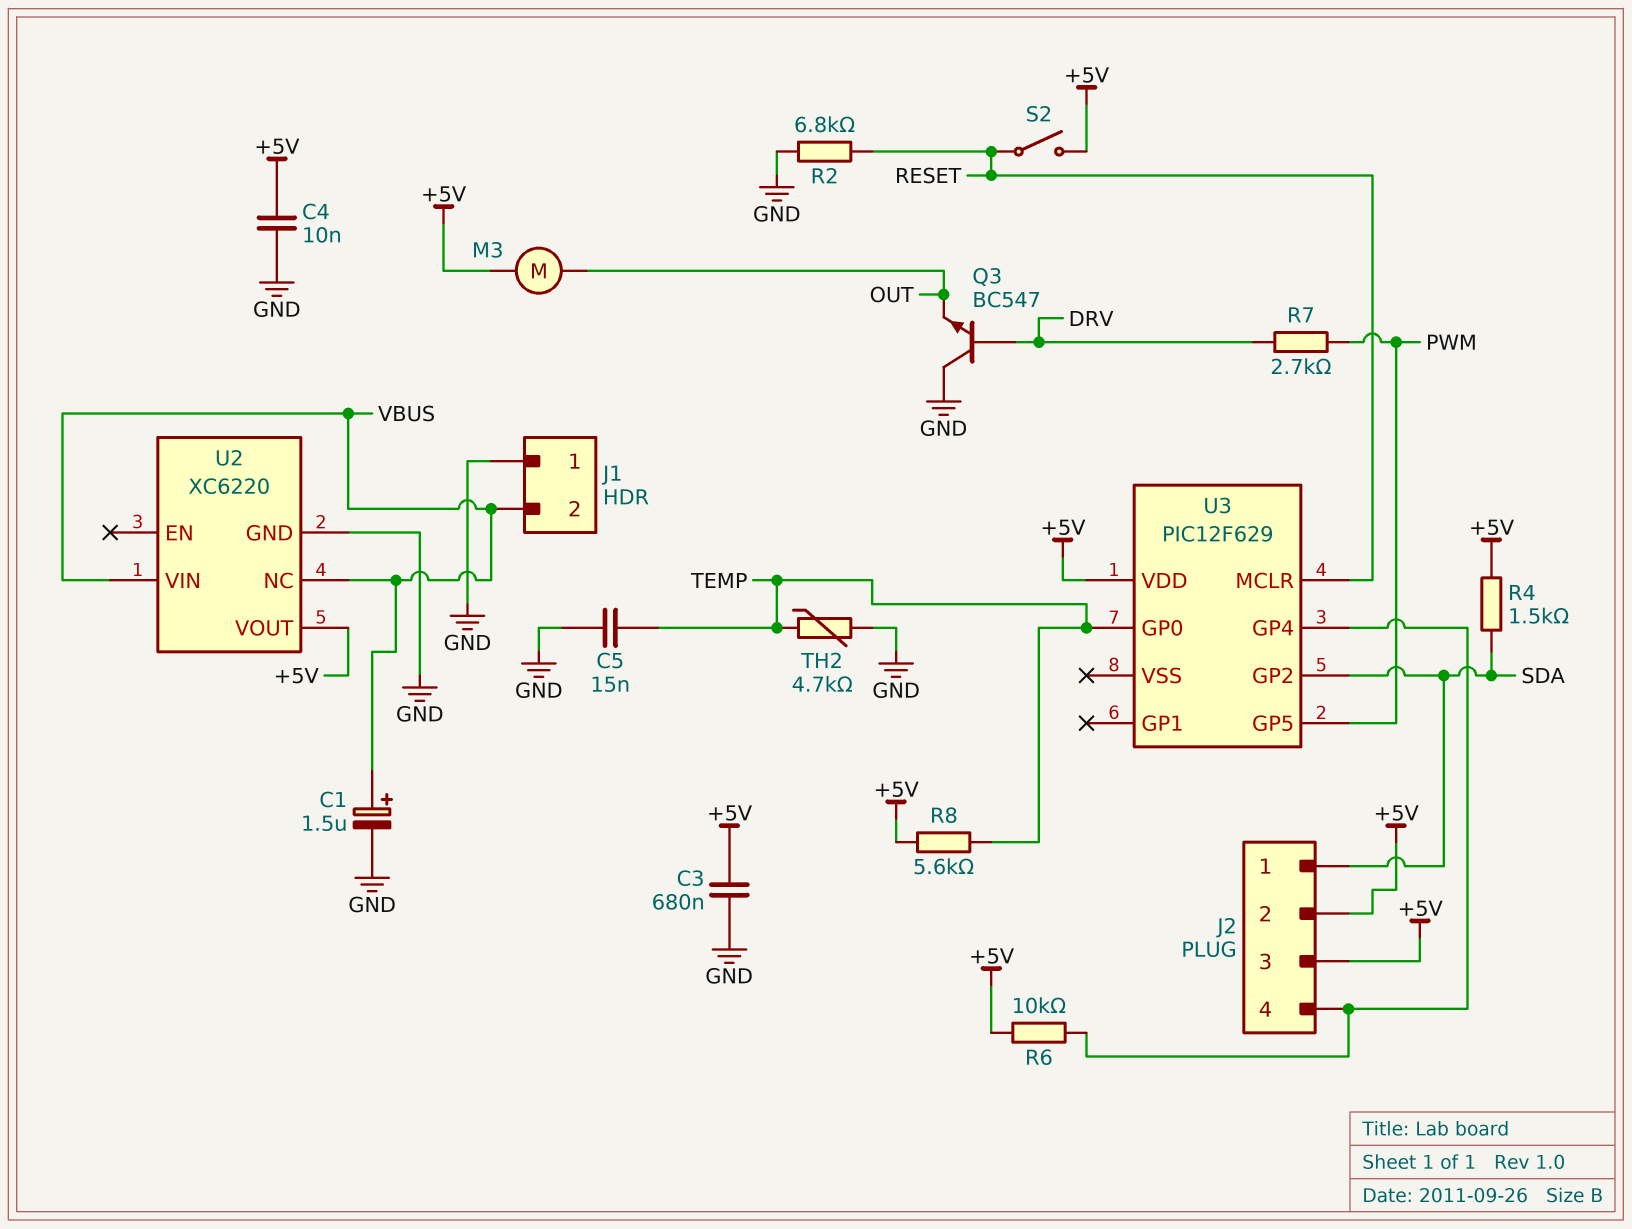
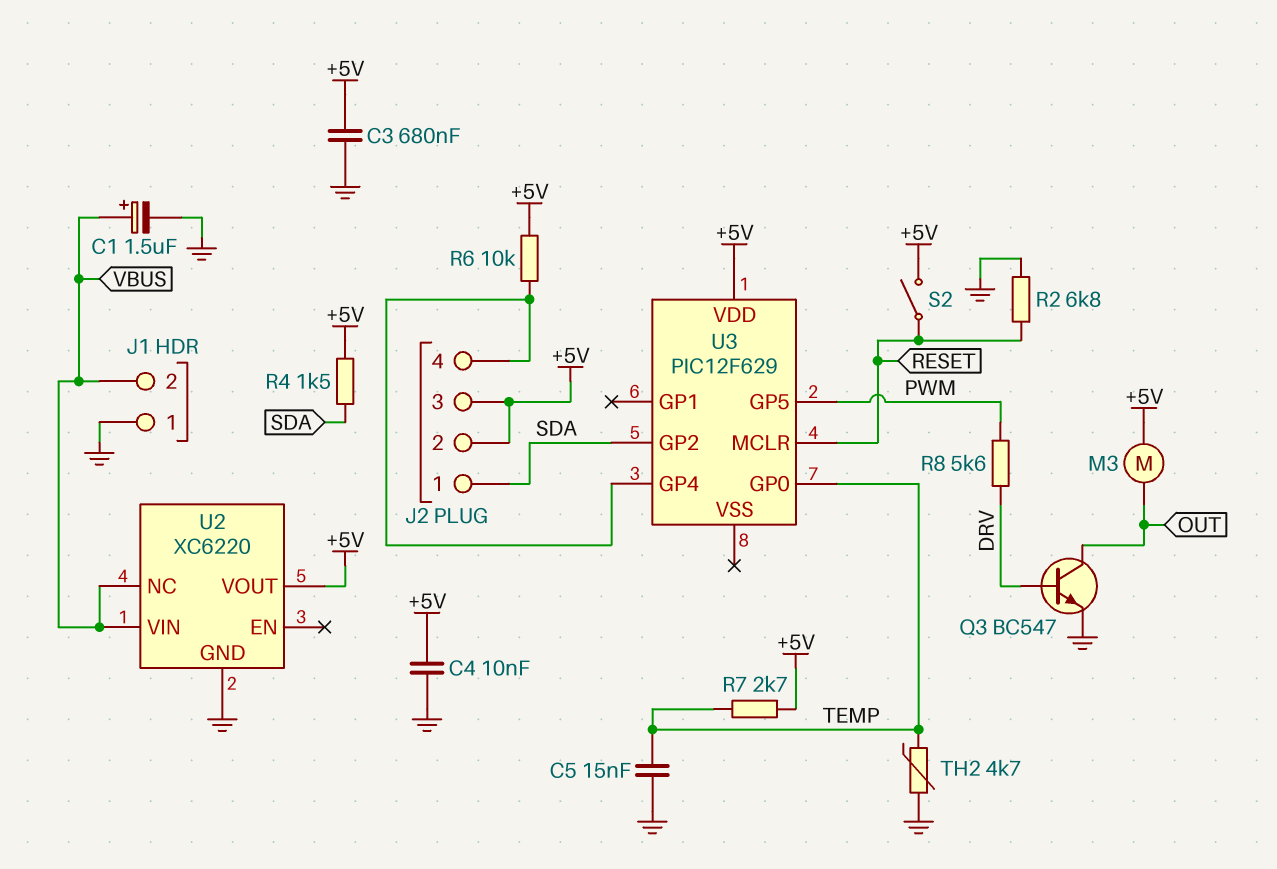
Q3: NPN BC547 (B DRV, C GND, E OUT) -> NPN BC547 (B DRV, C OUT, E GND)
R7: 2.7k (DRV, PWM) -> 2.7k (+5V, TEMP)
R8: 5.6k (+5V, TEMP) -> 5.6k (DRV, PWM)

